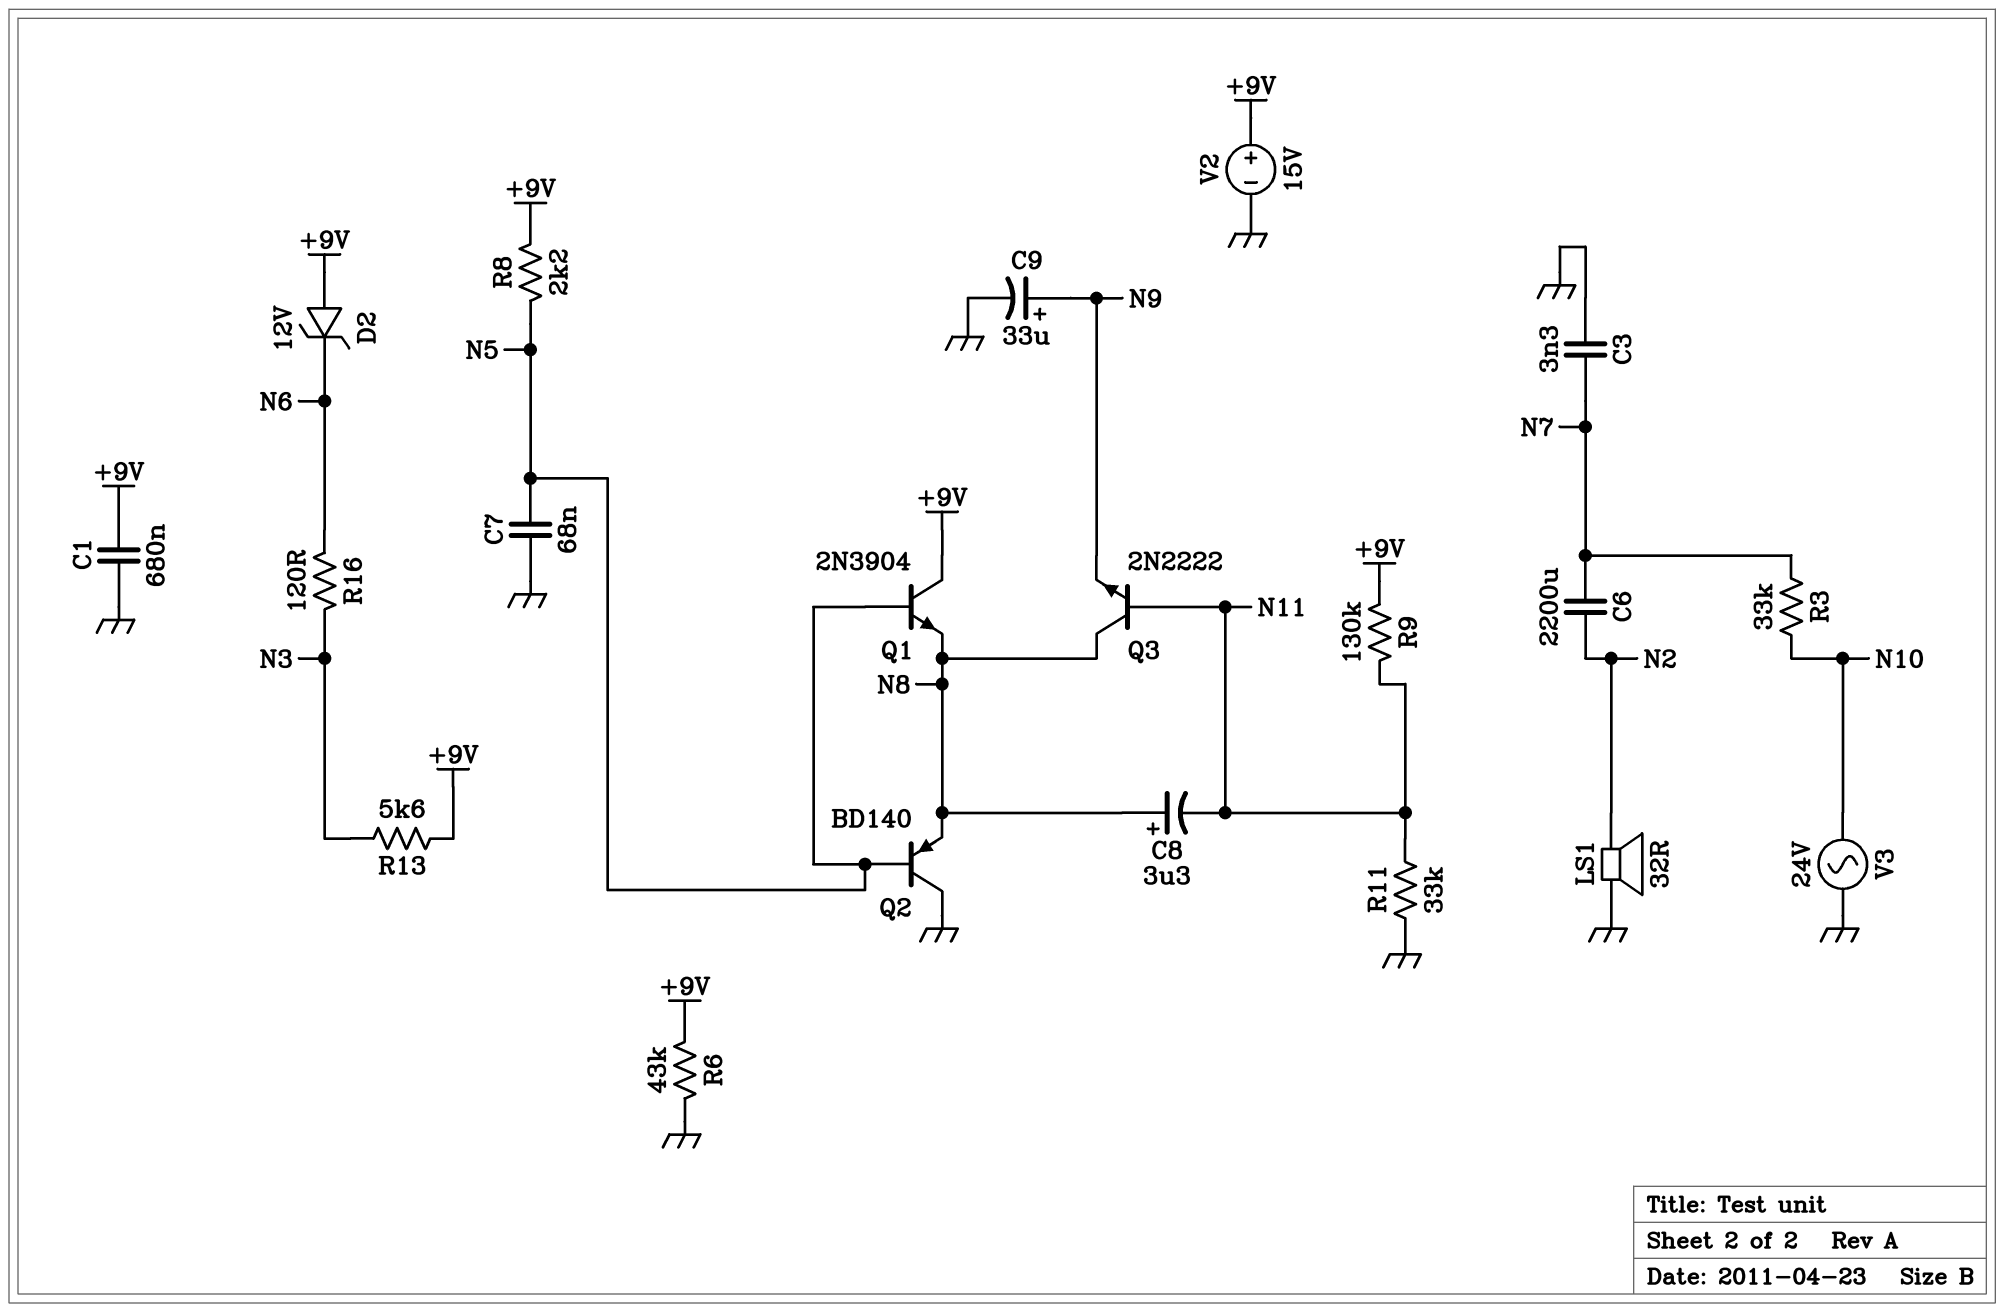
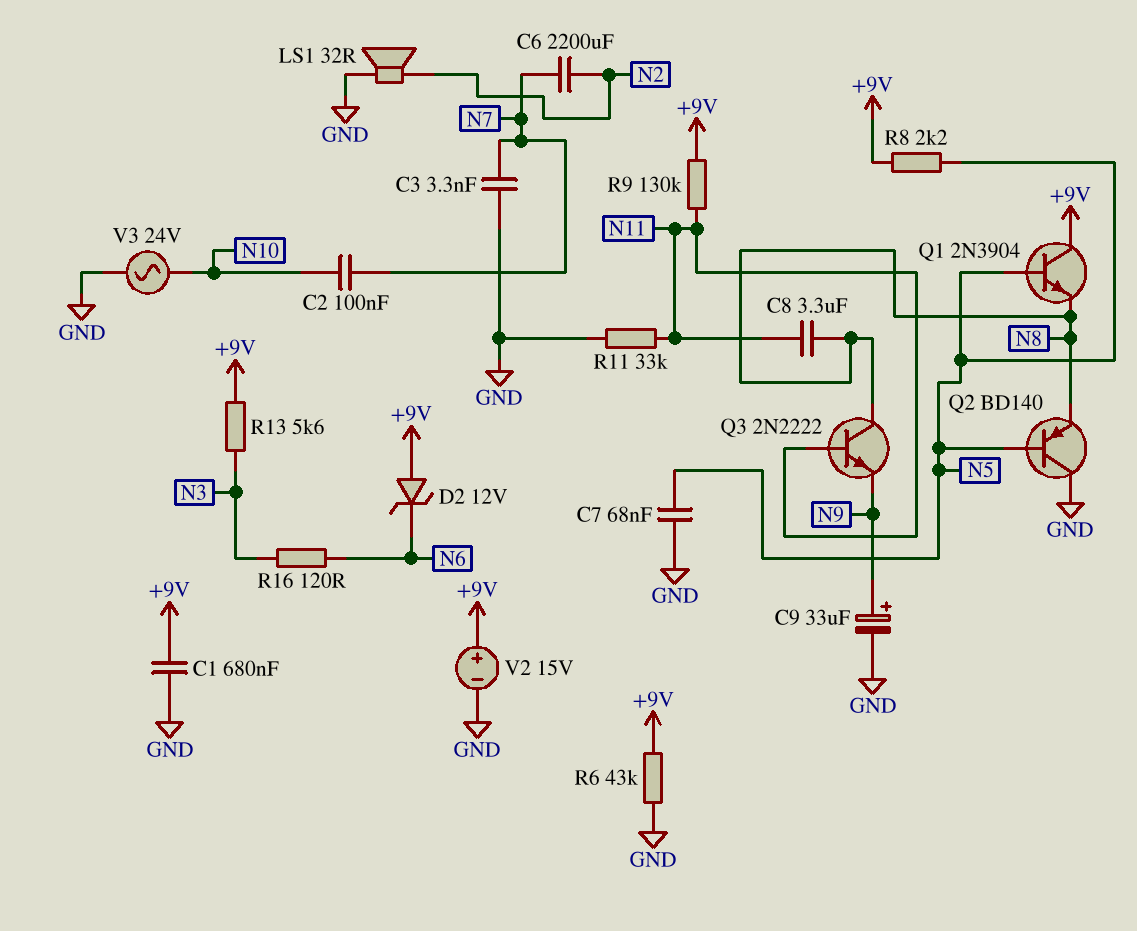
C2: none -> 100nF (N7, N10)
C8: 3.3uF (plus N8, minus N11) -> 3.3uF (N8, N11)
R3: 33k (N7, N10) -> none

